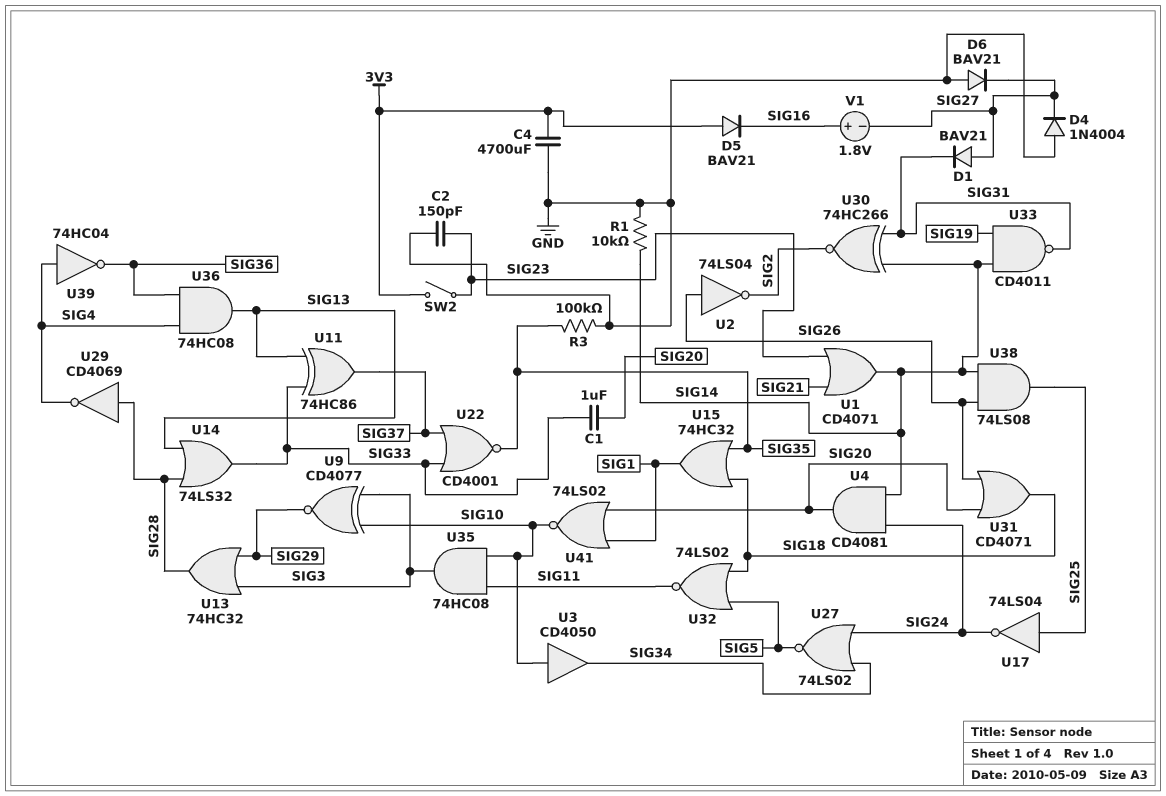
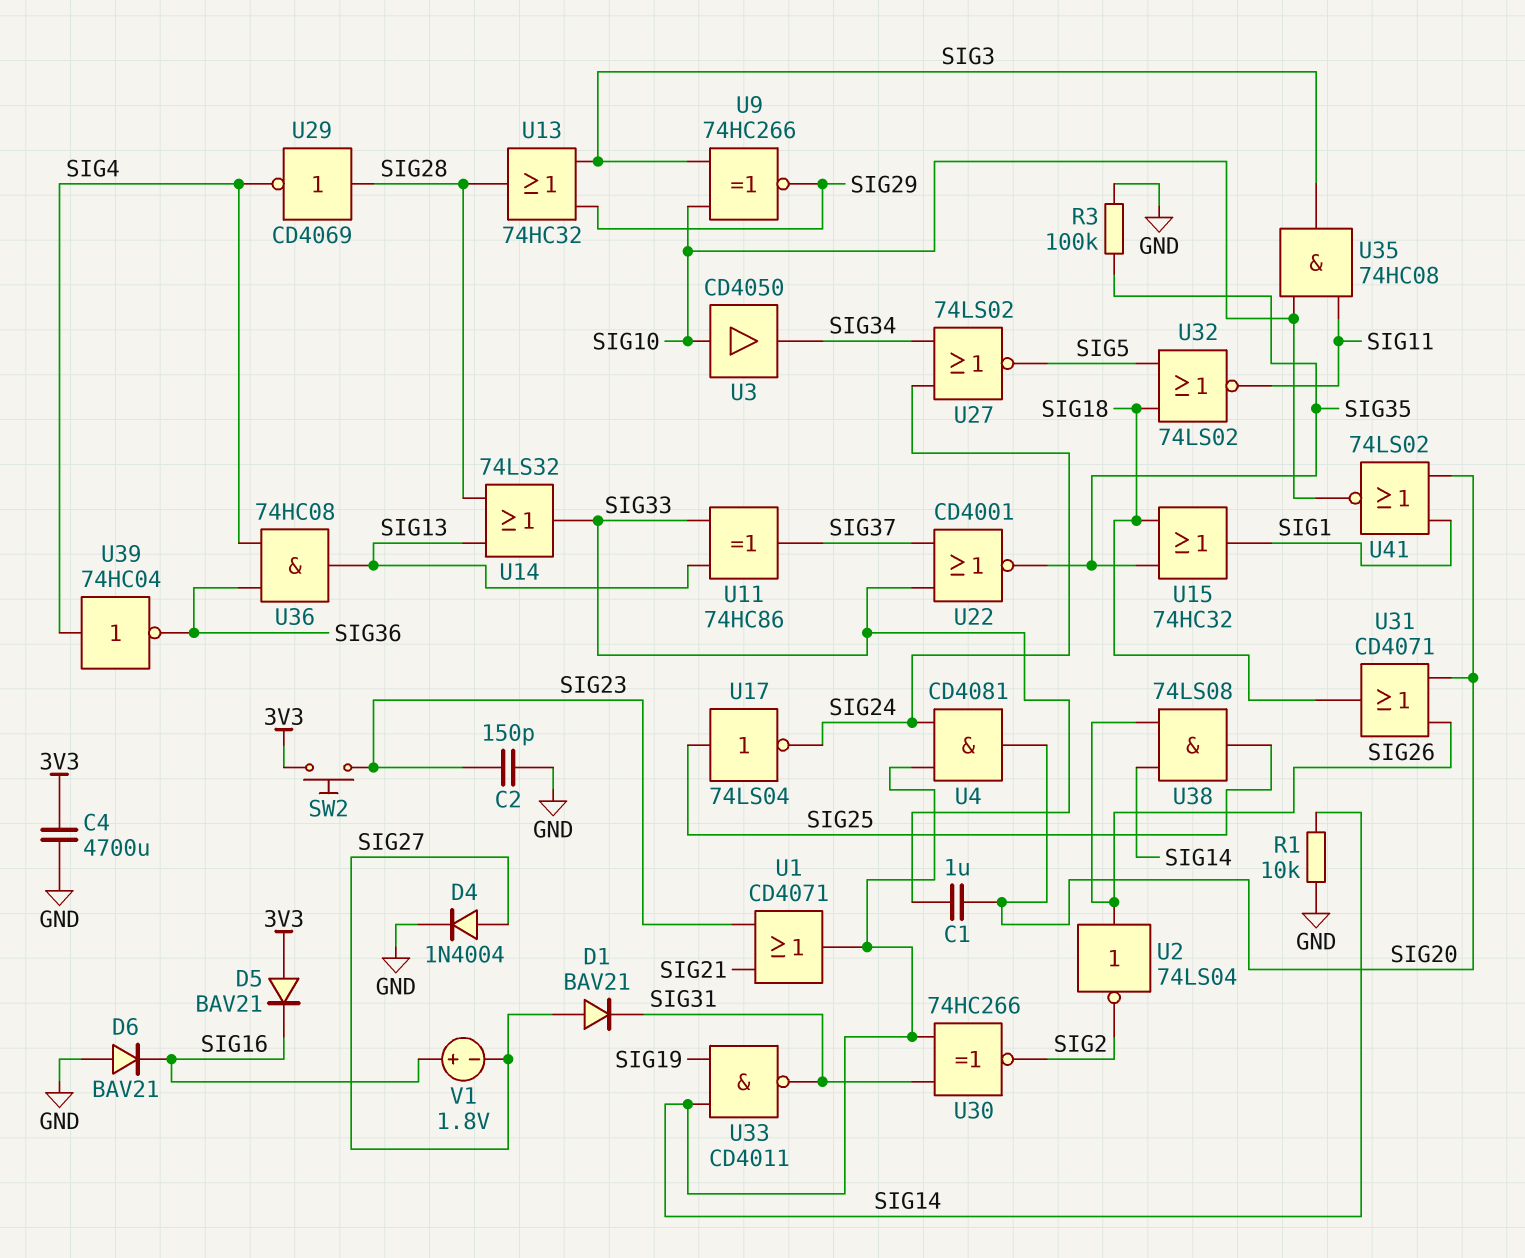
D4: diode 1N4004 (A GND, K SIG27) -> diode 1N4004 (A SIG27, K GND)
D6: diode BAV21 (A GND, K SIG27) -> diode BAV21 (A GND, K SIG16)
SW2: switch (3V3, SIG23) -> button (3V3, SIG23)
U9: XNOR CD4077 (in SIG3, in SIG10, out SIG29) -> XNOR 74HC266 (in SIG3, in SIG10, out SIG29)

